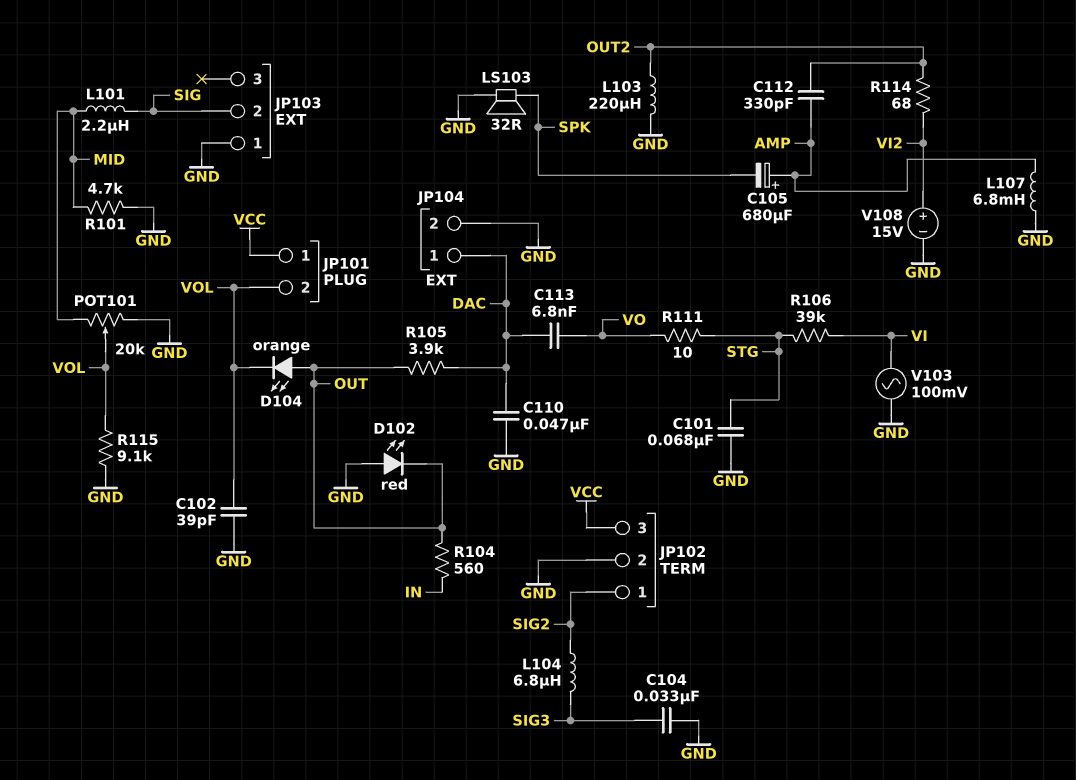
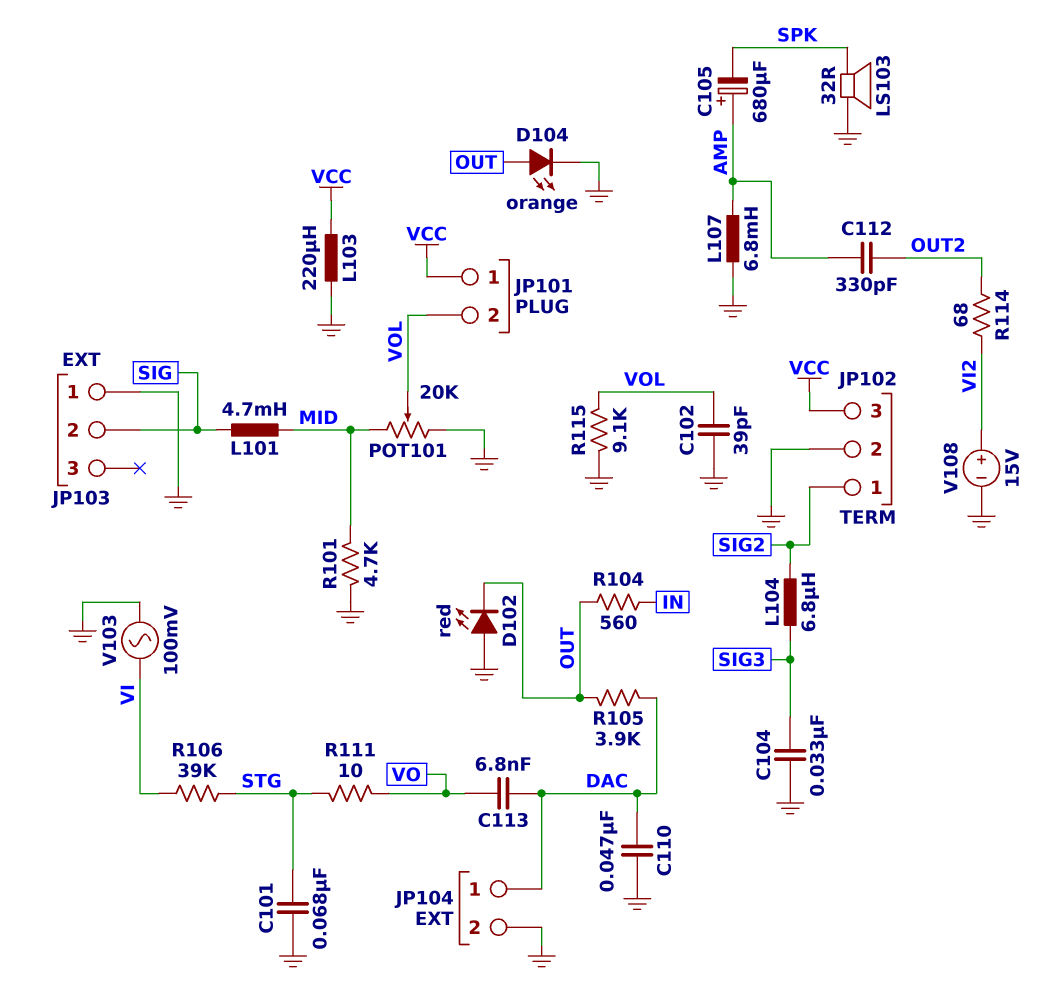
D104: LED orange (A OUT, K VOL) -> LED orange (A OUT, K GND)
L101: 2.2uH (MID, SIG) -> 4.7mH (MID, SIG)
L103: 220uH (GND, OUT2) -> 220uH (GND, VCC)

